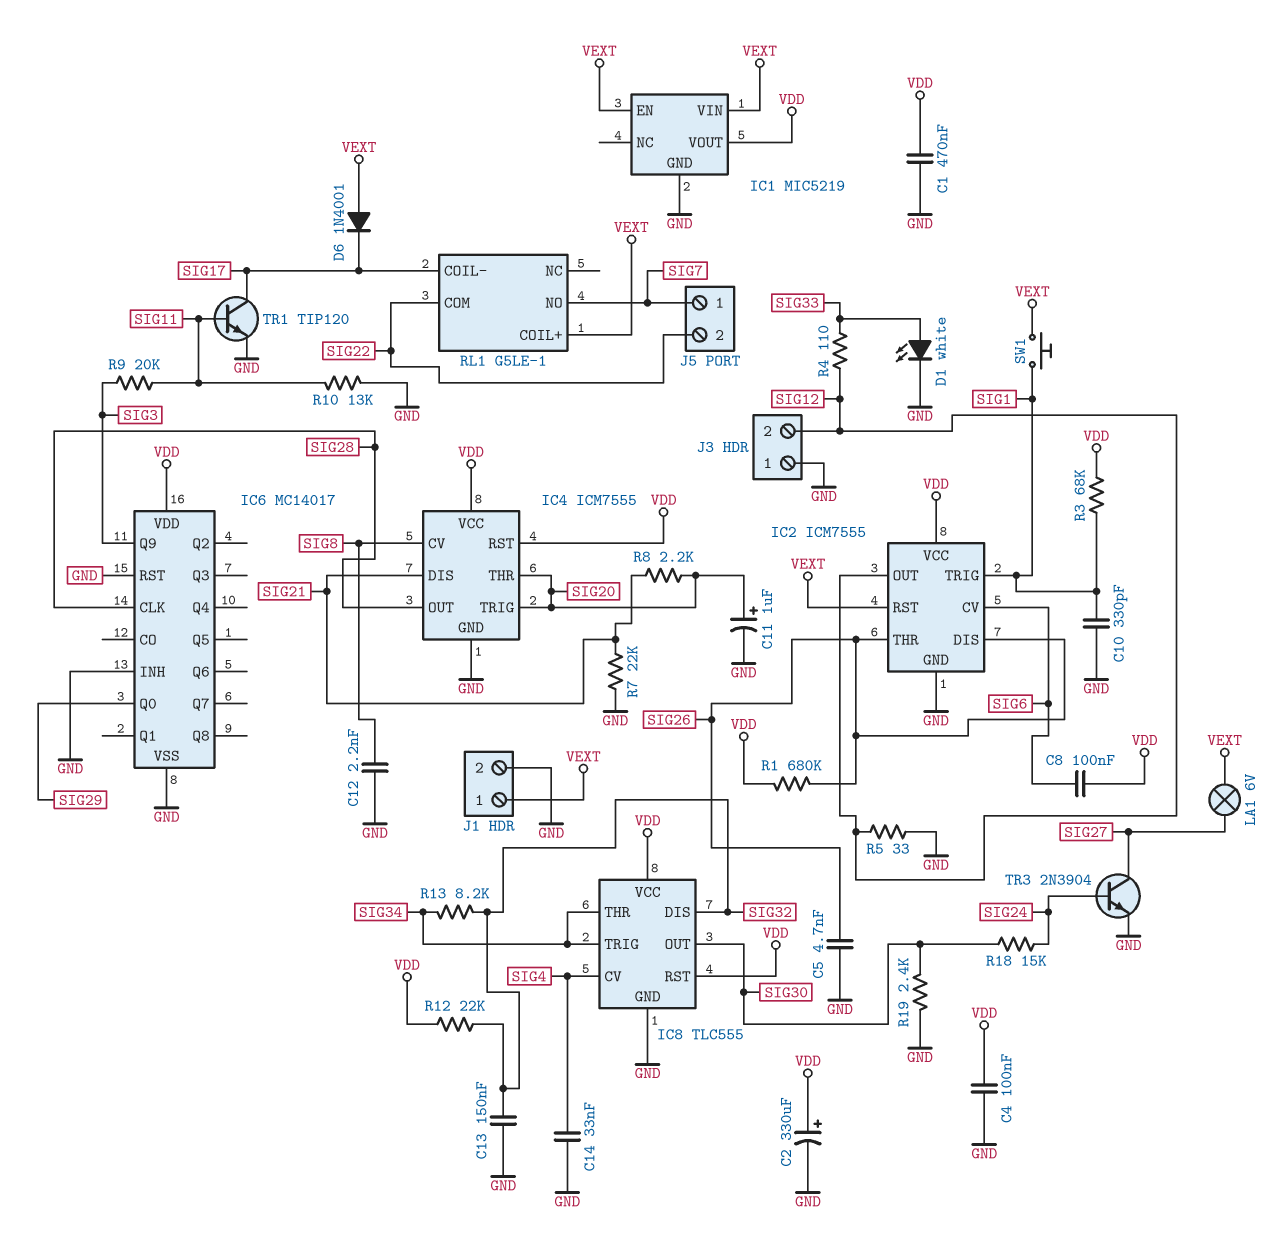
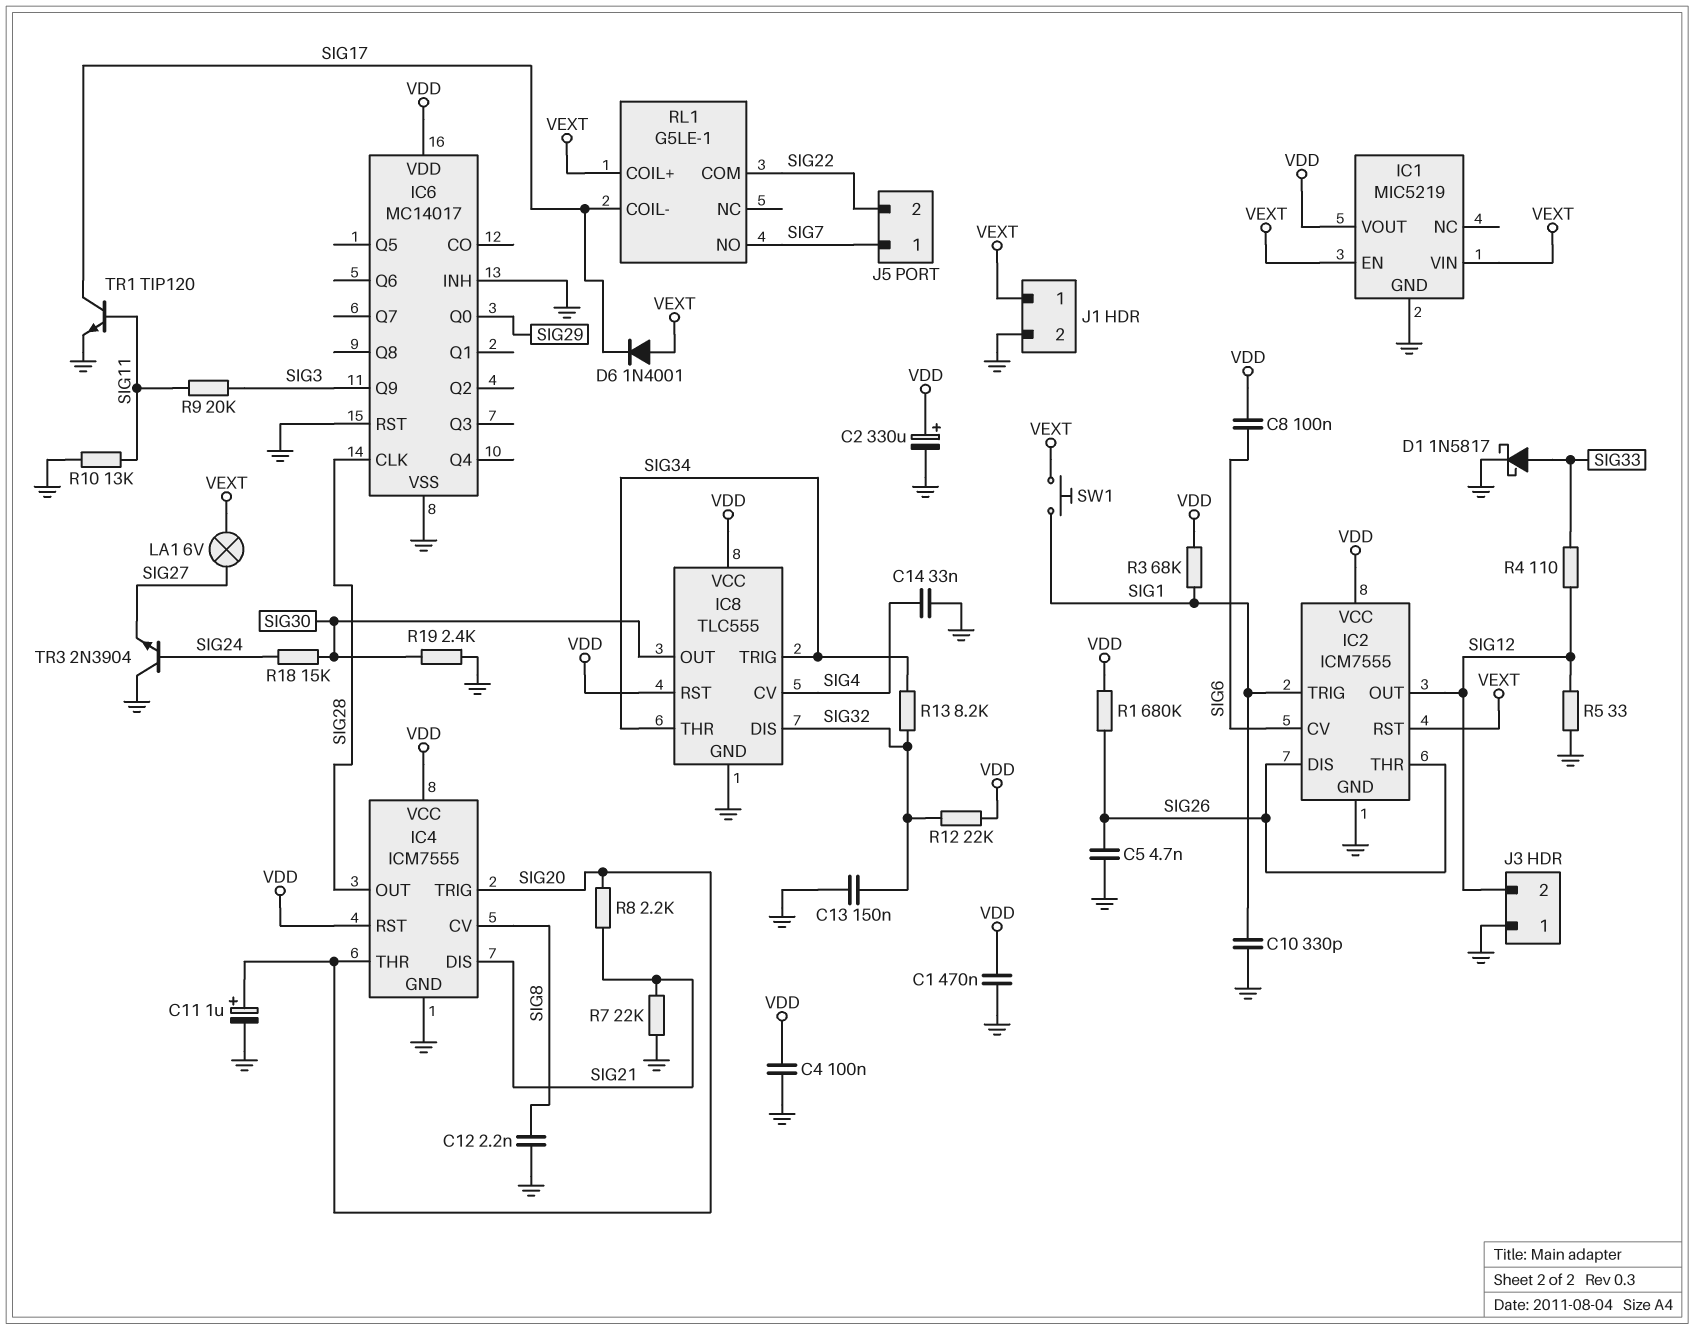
D1: LED white (A SIG33, K GND) -> schottky 1N5817 (A SIG33, K GND)
TR3: NPN 2N3904 (B SIG24, C SIG27, E GND) -> NPN 2N3904 (B SIG24, C GND, E SIG27)

